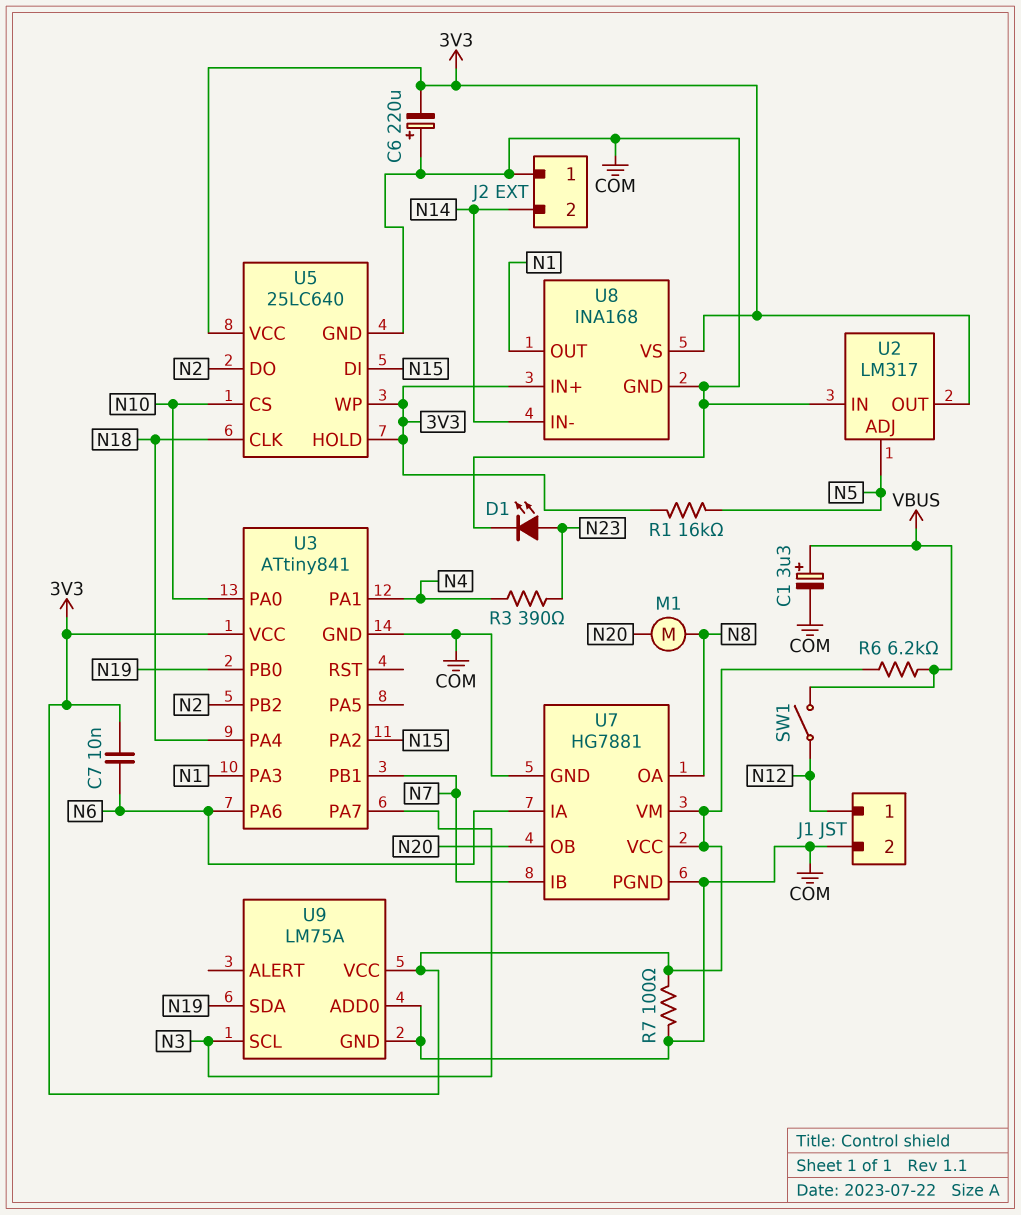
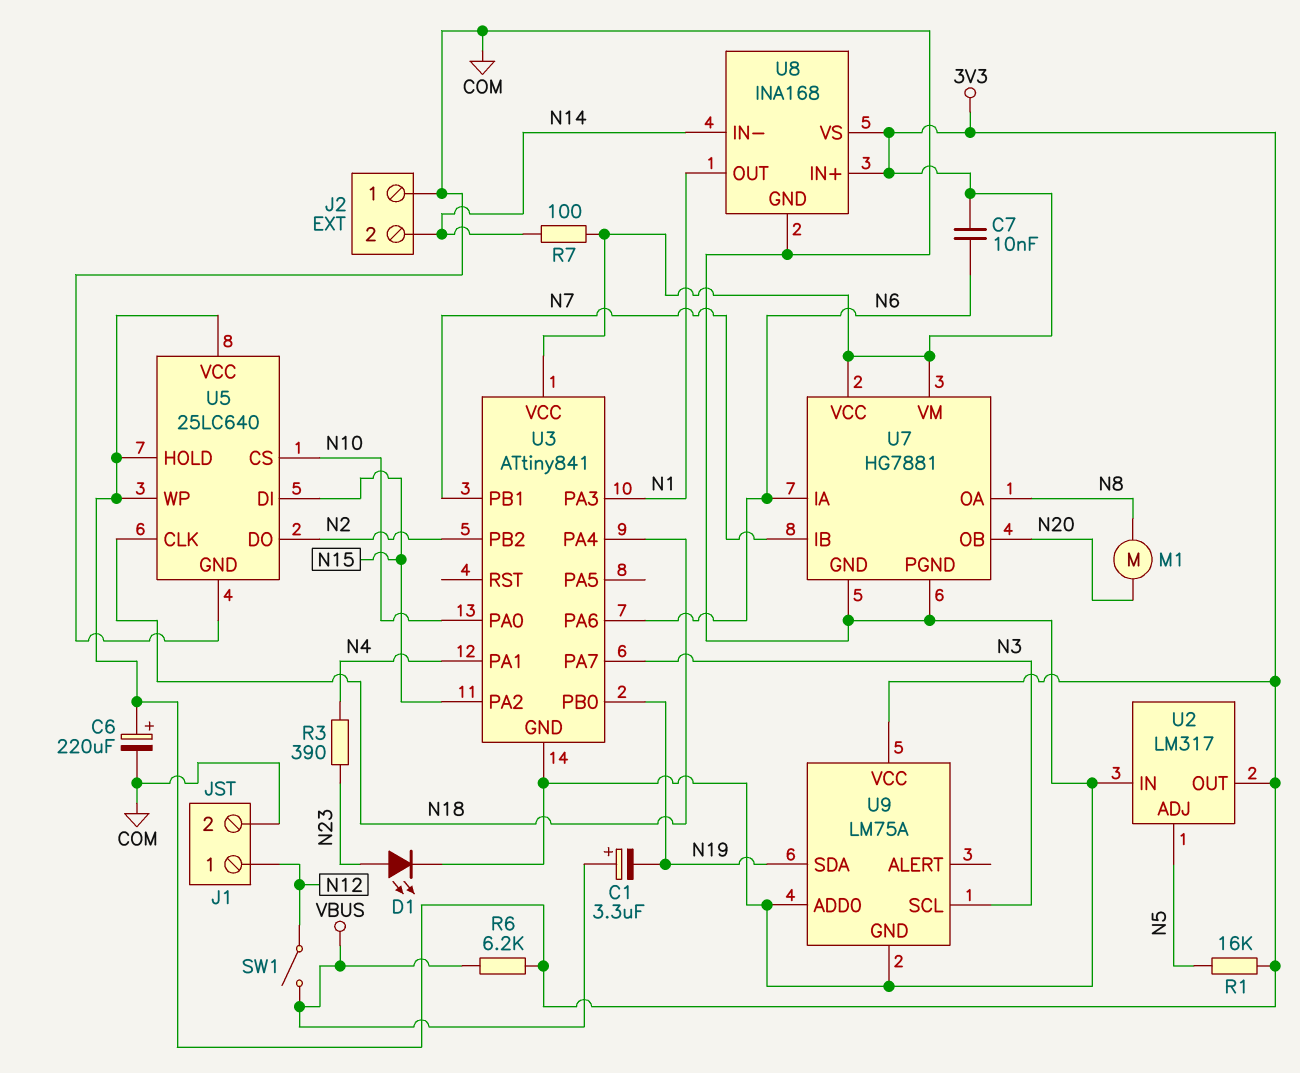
C1: 3.3uF (plus VBUS, minus COM) -> 3.3uF (plus VBUS, minus N19)
C6: 220uF (plus COM, minus 3V3) -> 220uF (plus 3V3, minus COM)
R7: 100 (3V3, COM) -> 100 (3V3, N14)

